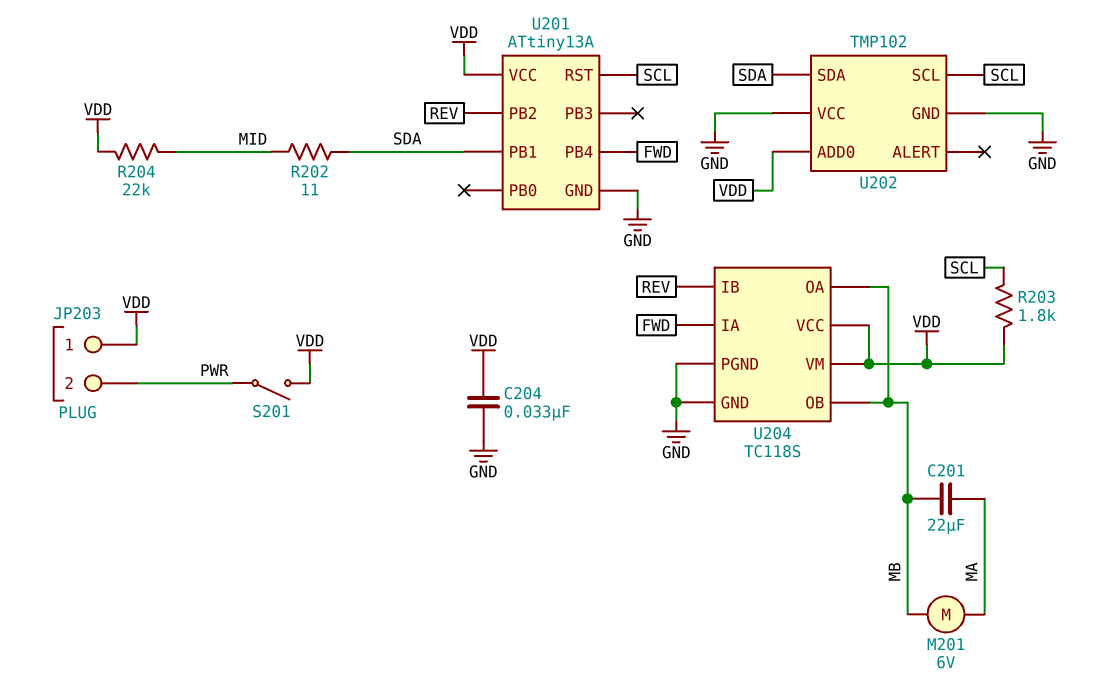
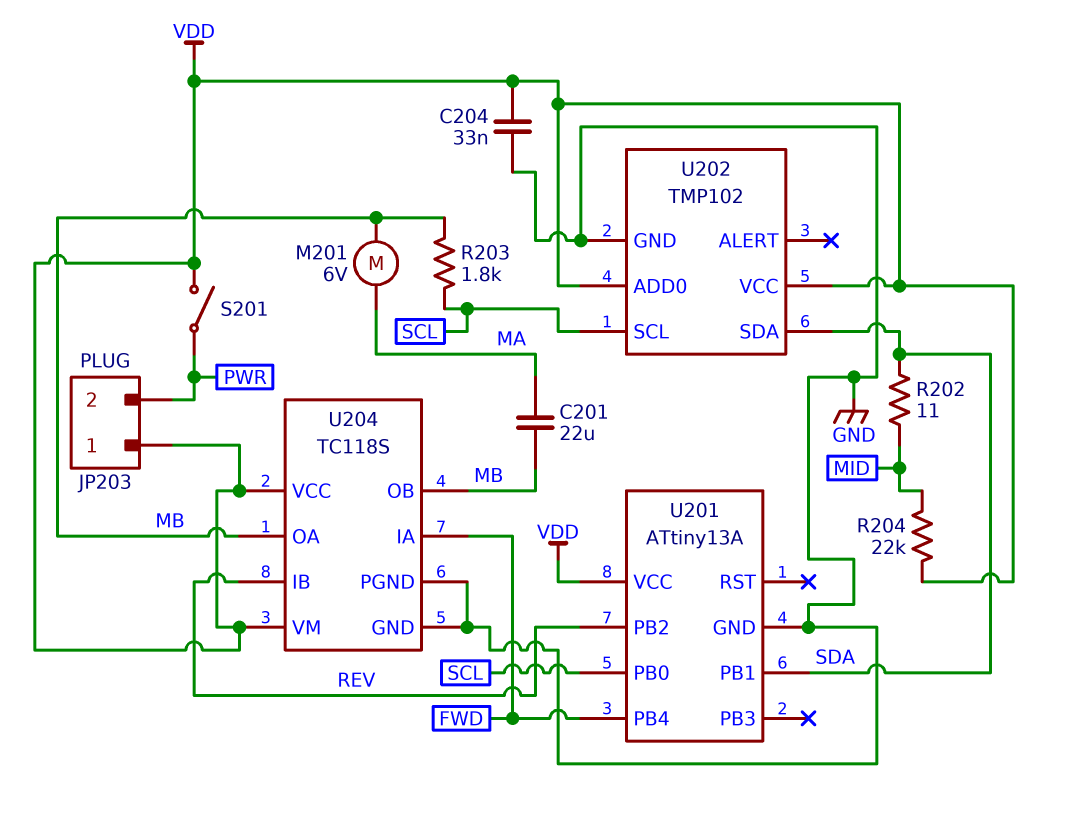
R203: 1.8k (SCL, VDD) -> 1.8k (MB, SCL)
U201 pin PB0: none -> SCL
U201 pin RST: SCL -> none
U202 pin VCC: GND -> VDD

